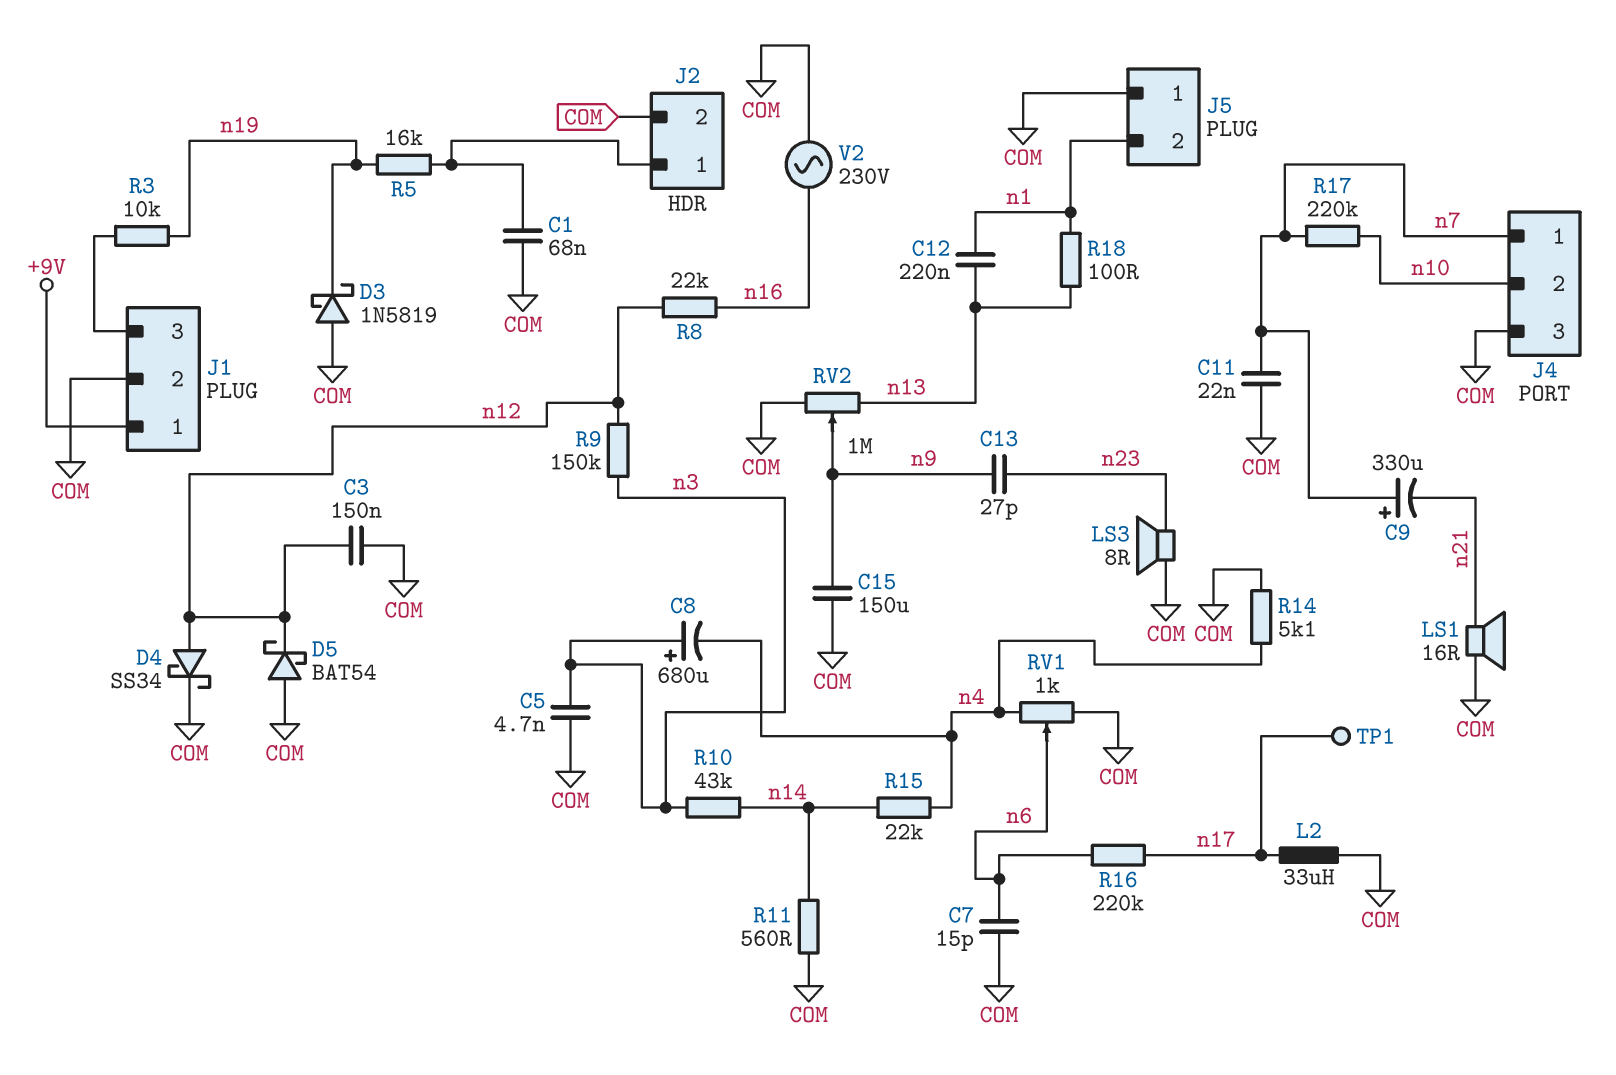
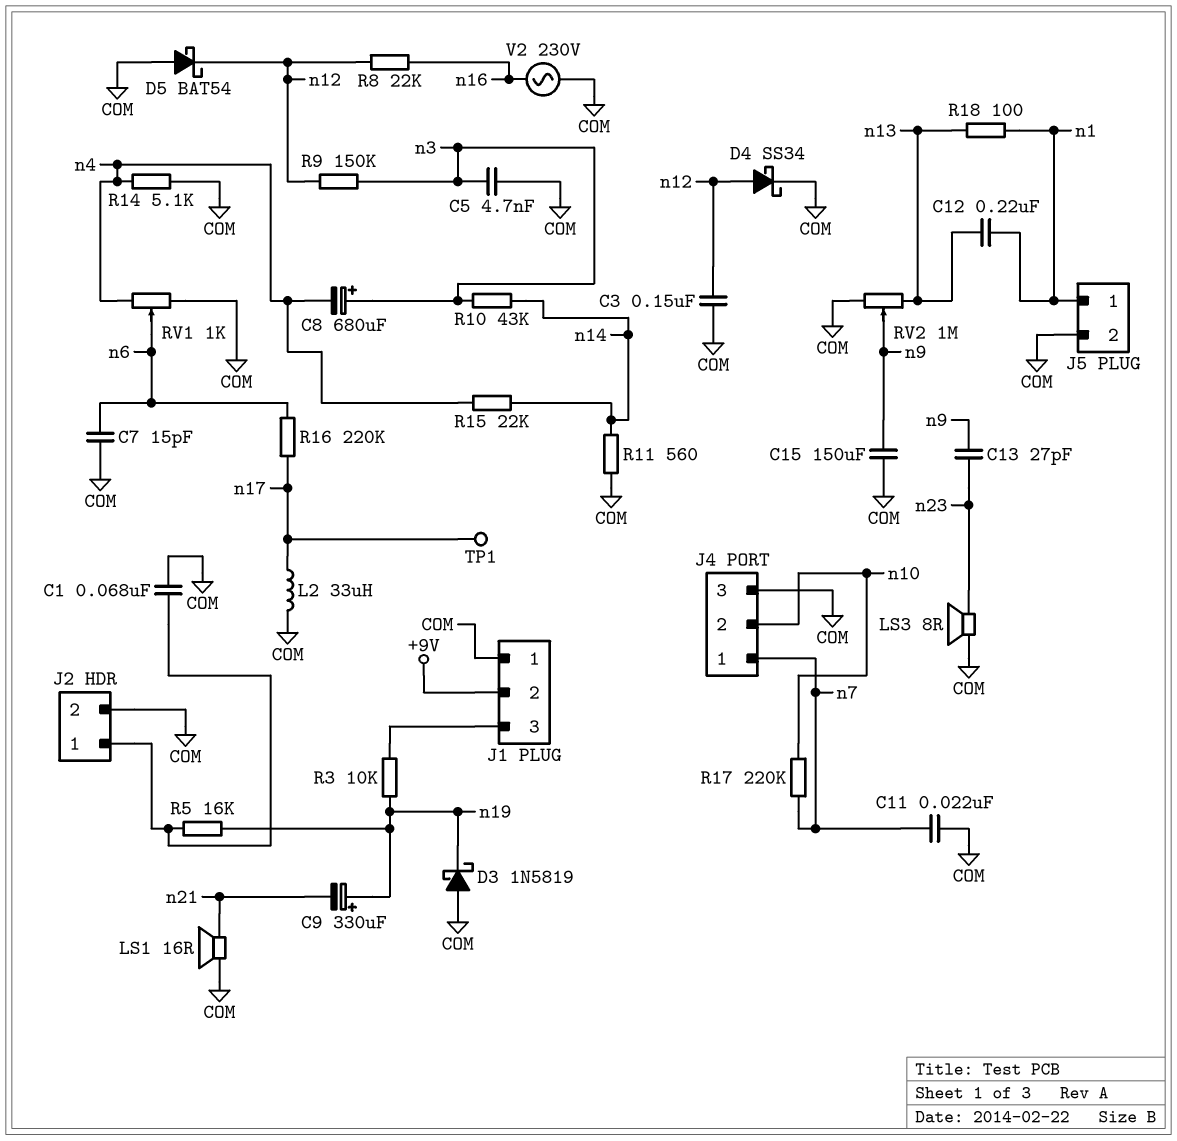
C9: 330uF (plus n7, minus n21) -> 330uF (plus n19, minus n21)
J1 pin 1: +9V -> COM
J1 pin 2: COM -> +9V
J5 pin 1: COM -> n1
J5 pin 2: n1 -> COM

